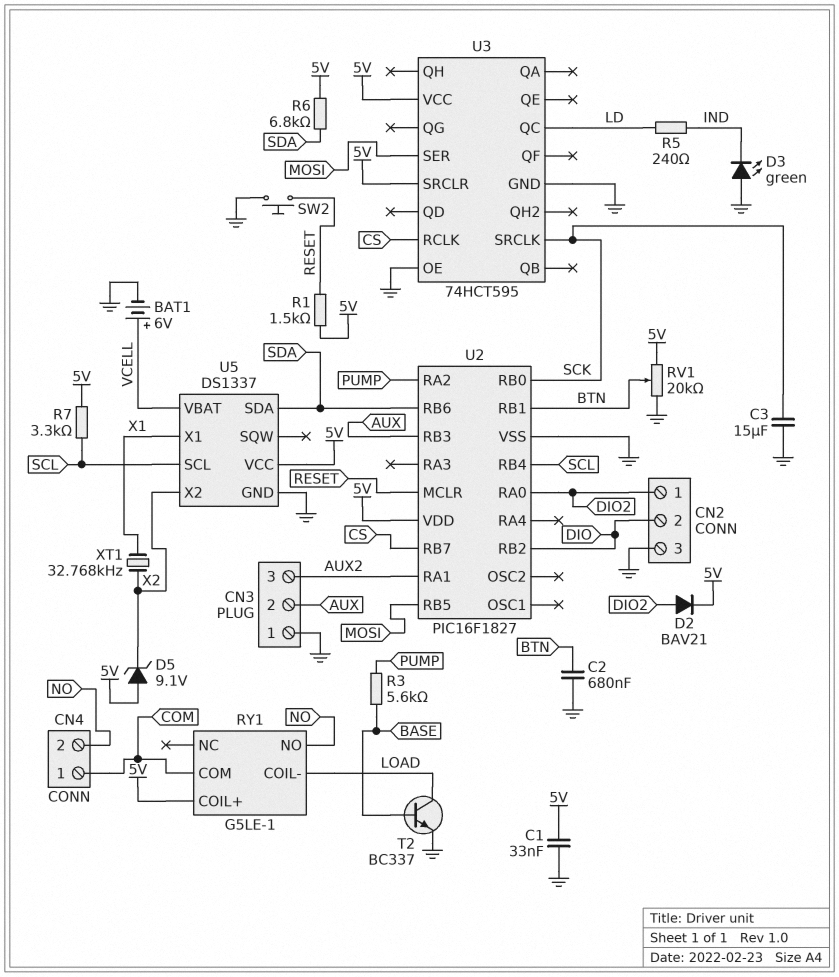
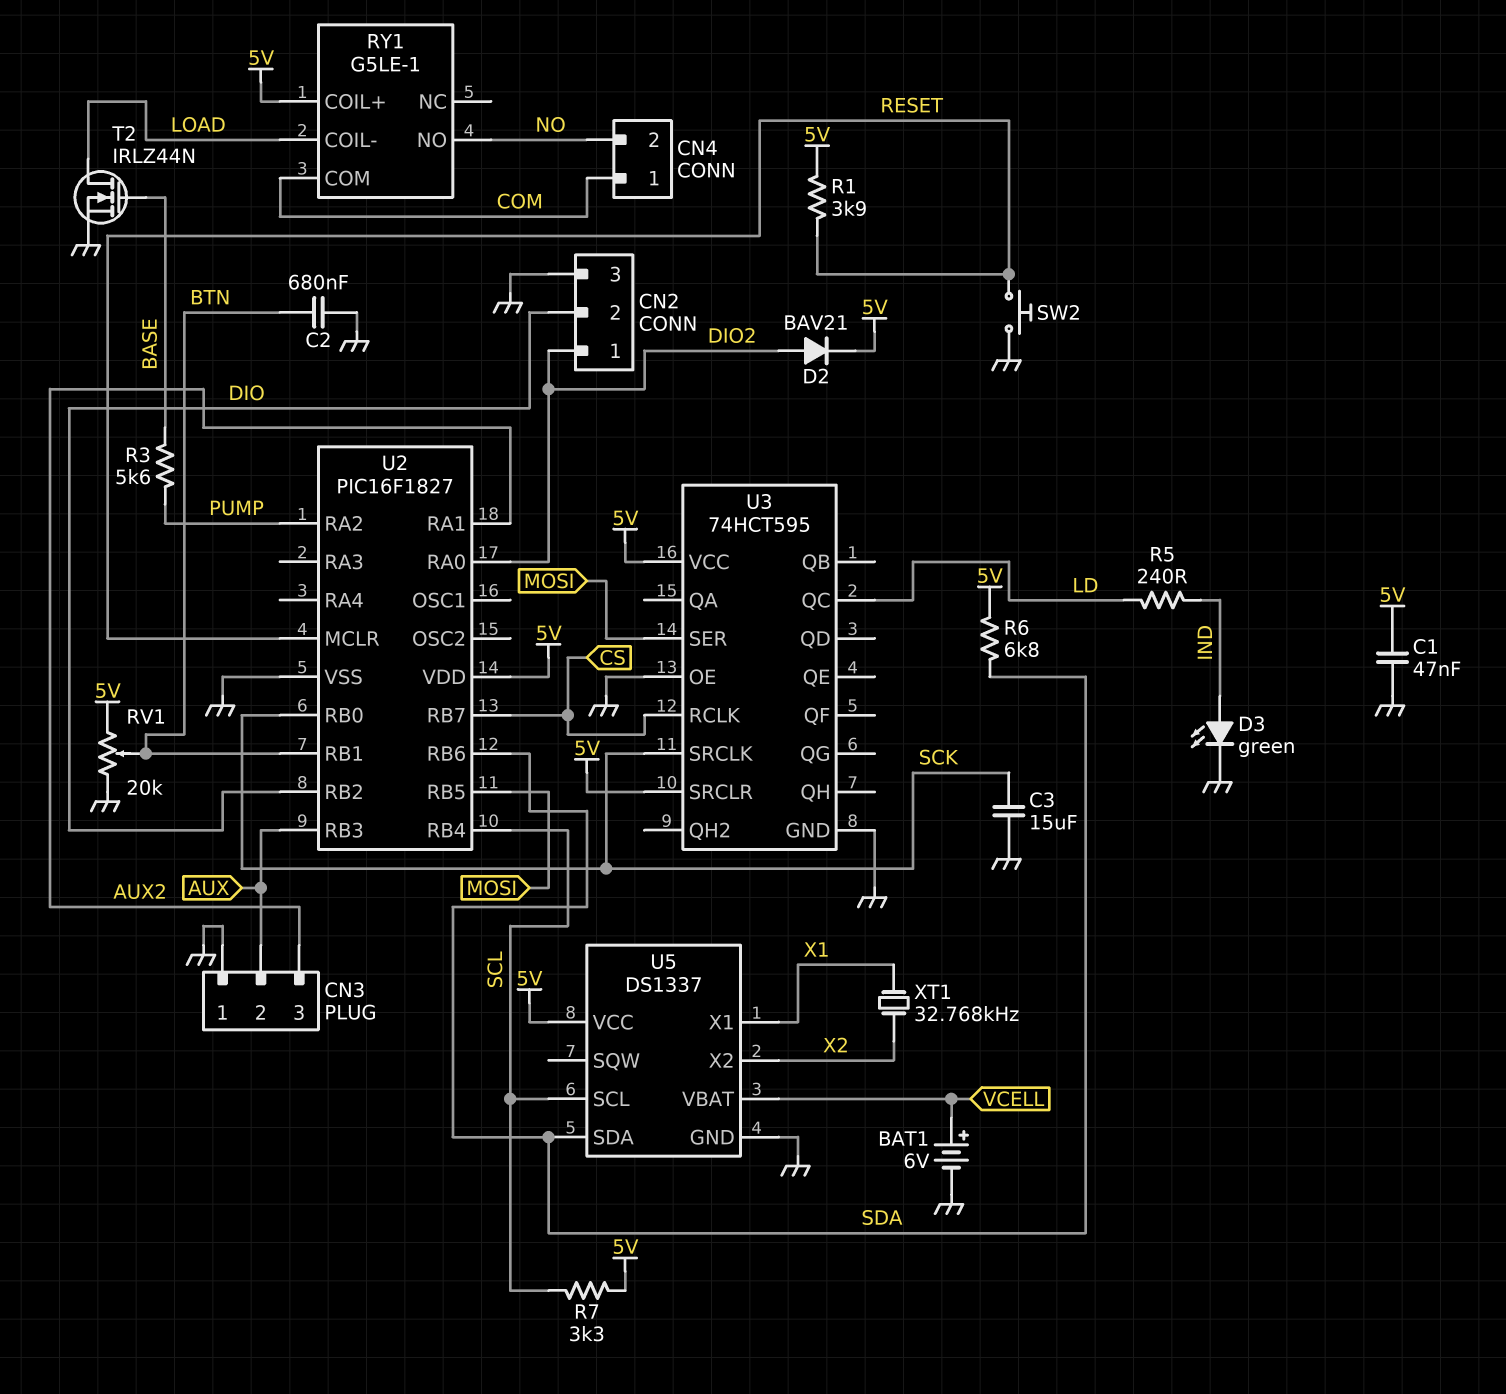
C1: 33nF (5V, GND) -> 47nF (5V, GND)
D3: LED green (A GND, K IND) -> LED green (A IND, K GND)
D5: zener 9.1V (A 5V, K X2) -> none
R1: 1.5k (5V, RESET) -> 3.9k (5V, RESET)
T2: NPN BC337 (B BASE, C LOAD, E GND) -> NMOS IRLZ44N (G BASE, D LOAD, S GND)

